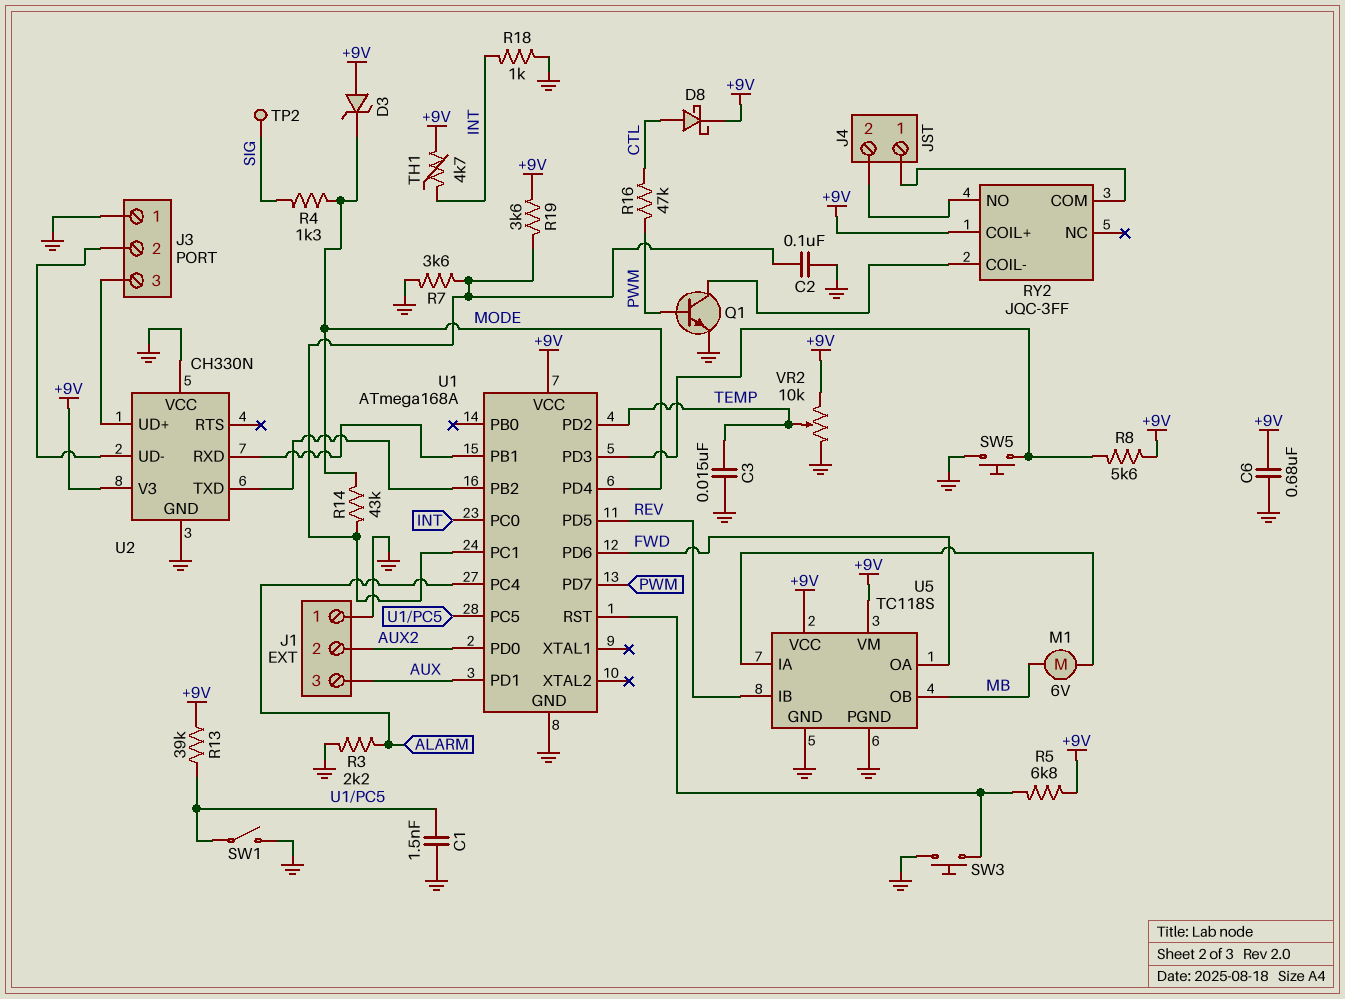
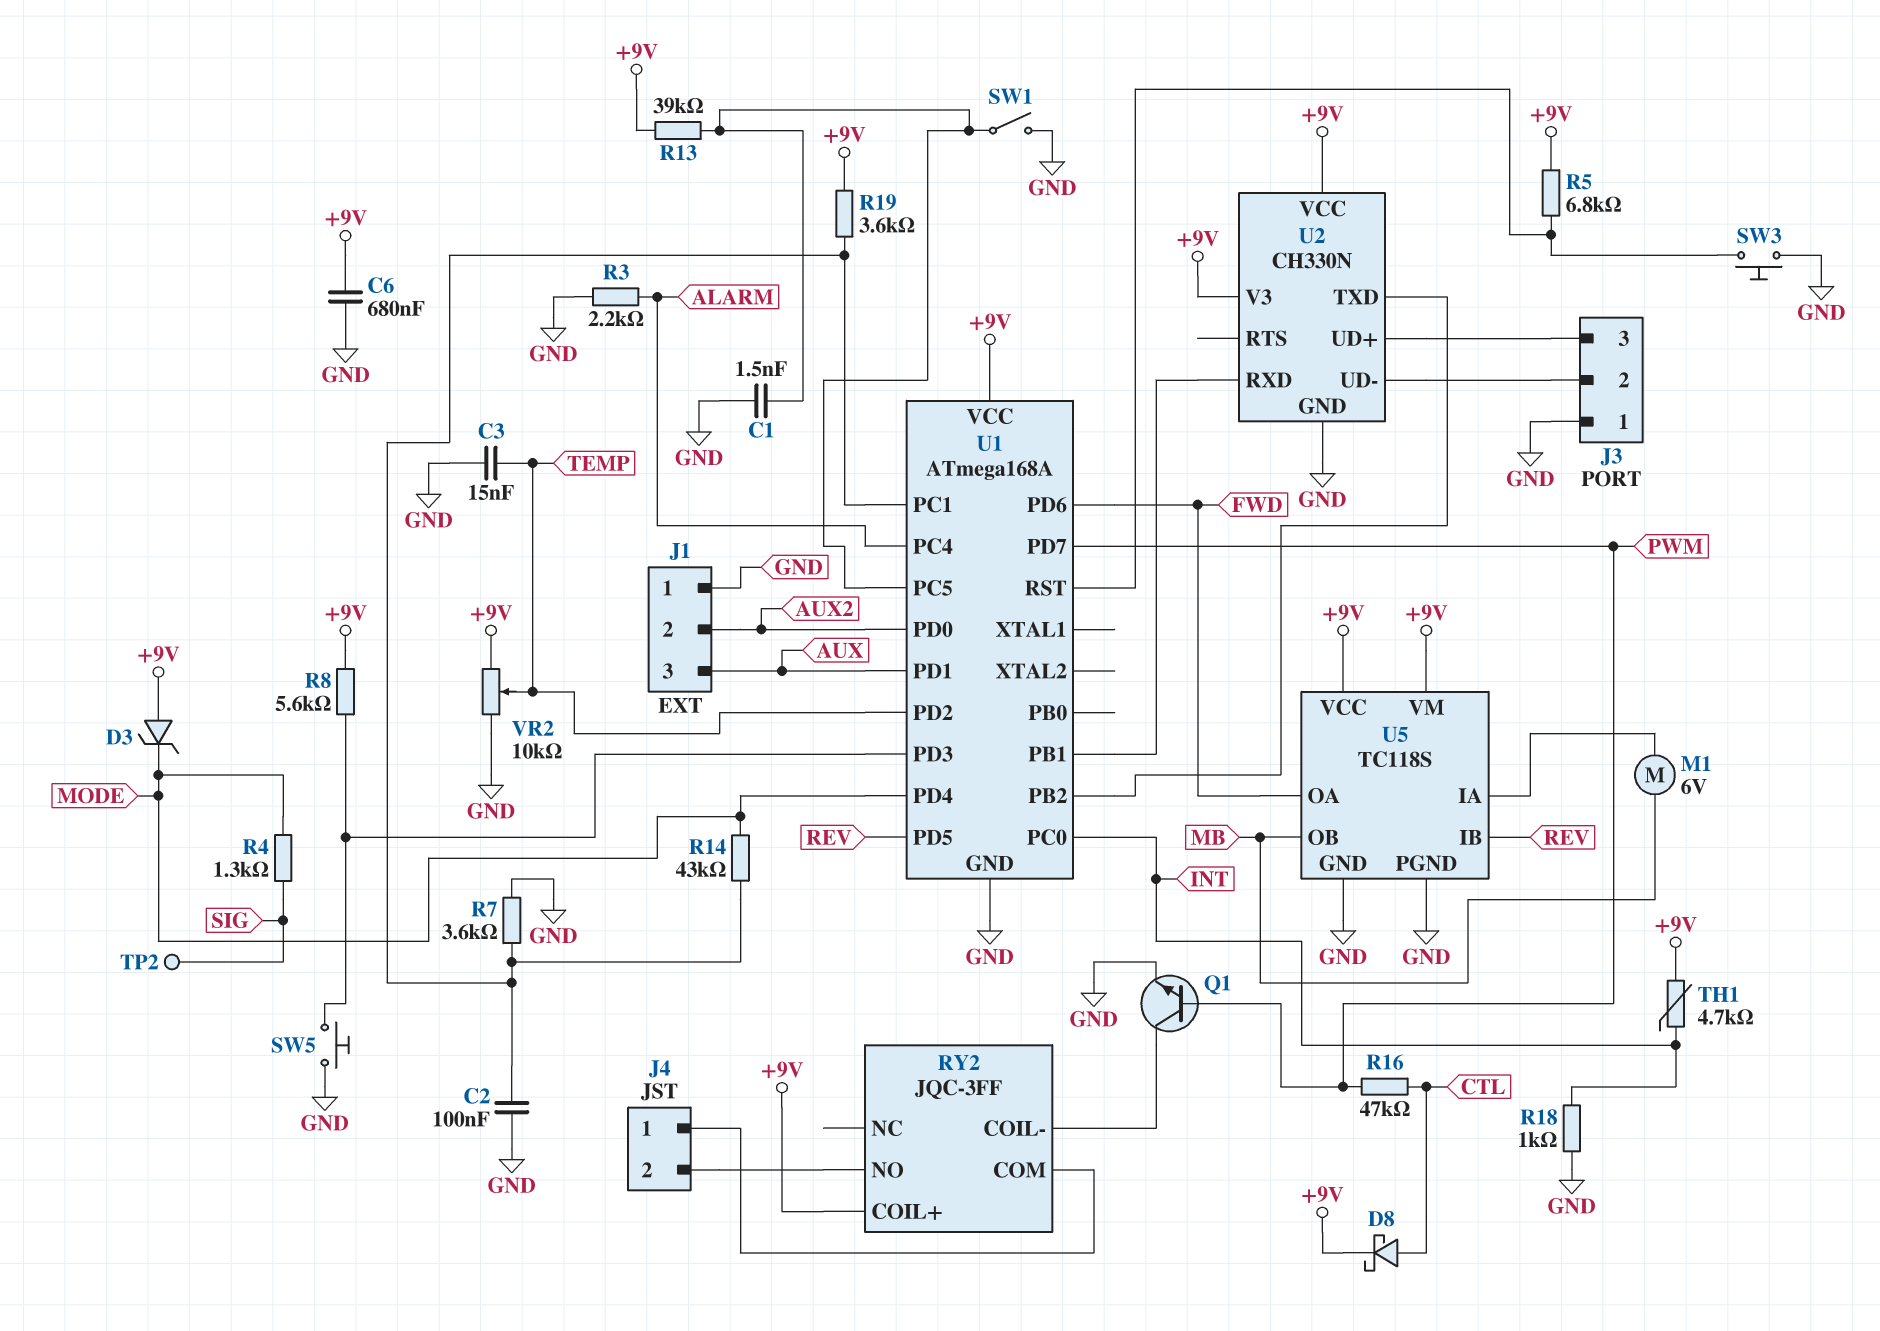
U2 pin VCC: GND -> +9V

